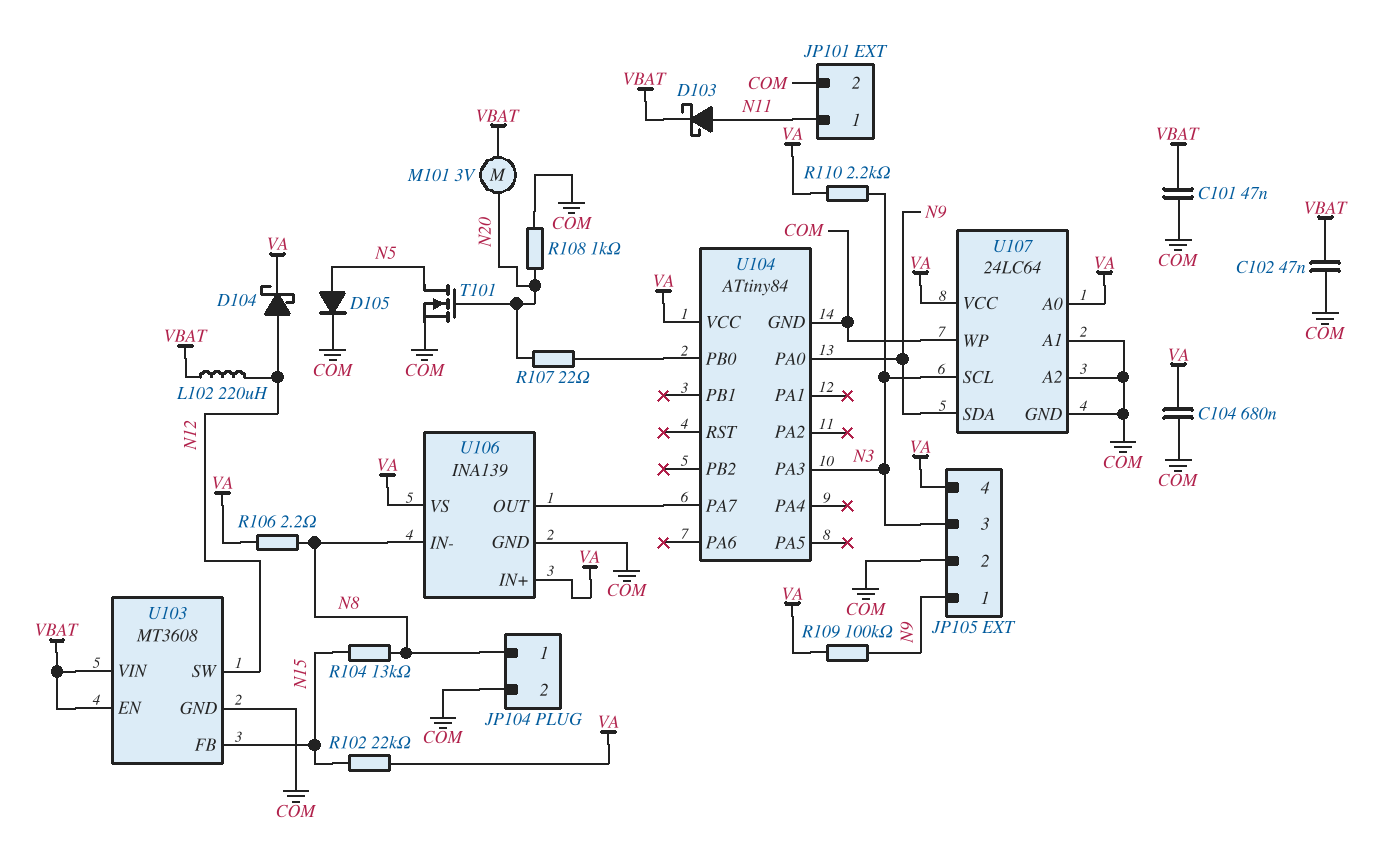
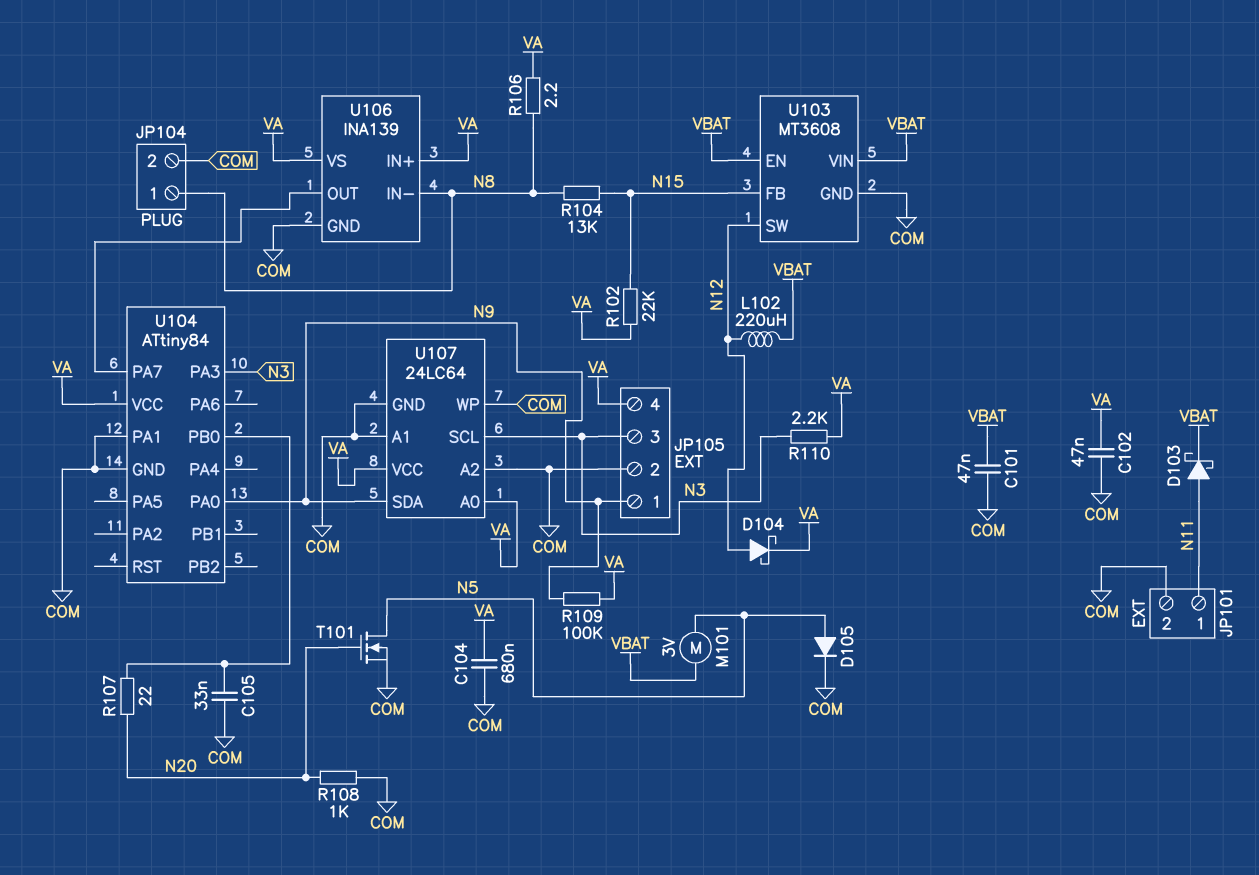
C102: 47nF (COM, VBAT) -> 47nF (COM, VA)
C105: none -> 33nF (COM, U104/PB0)
M101: motor 3V (N20, VBAT) -> motor 3V (N5, VBAT)
U104 pin PA1: none -> COM

